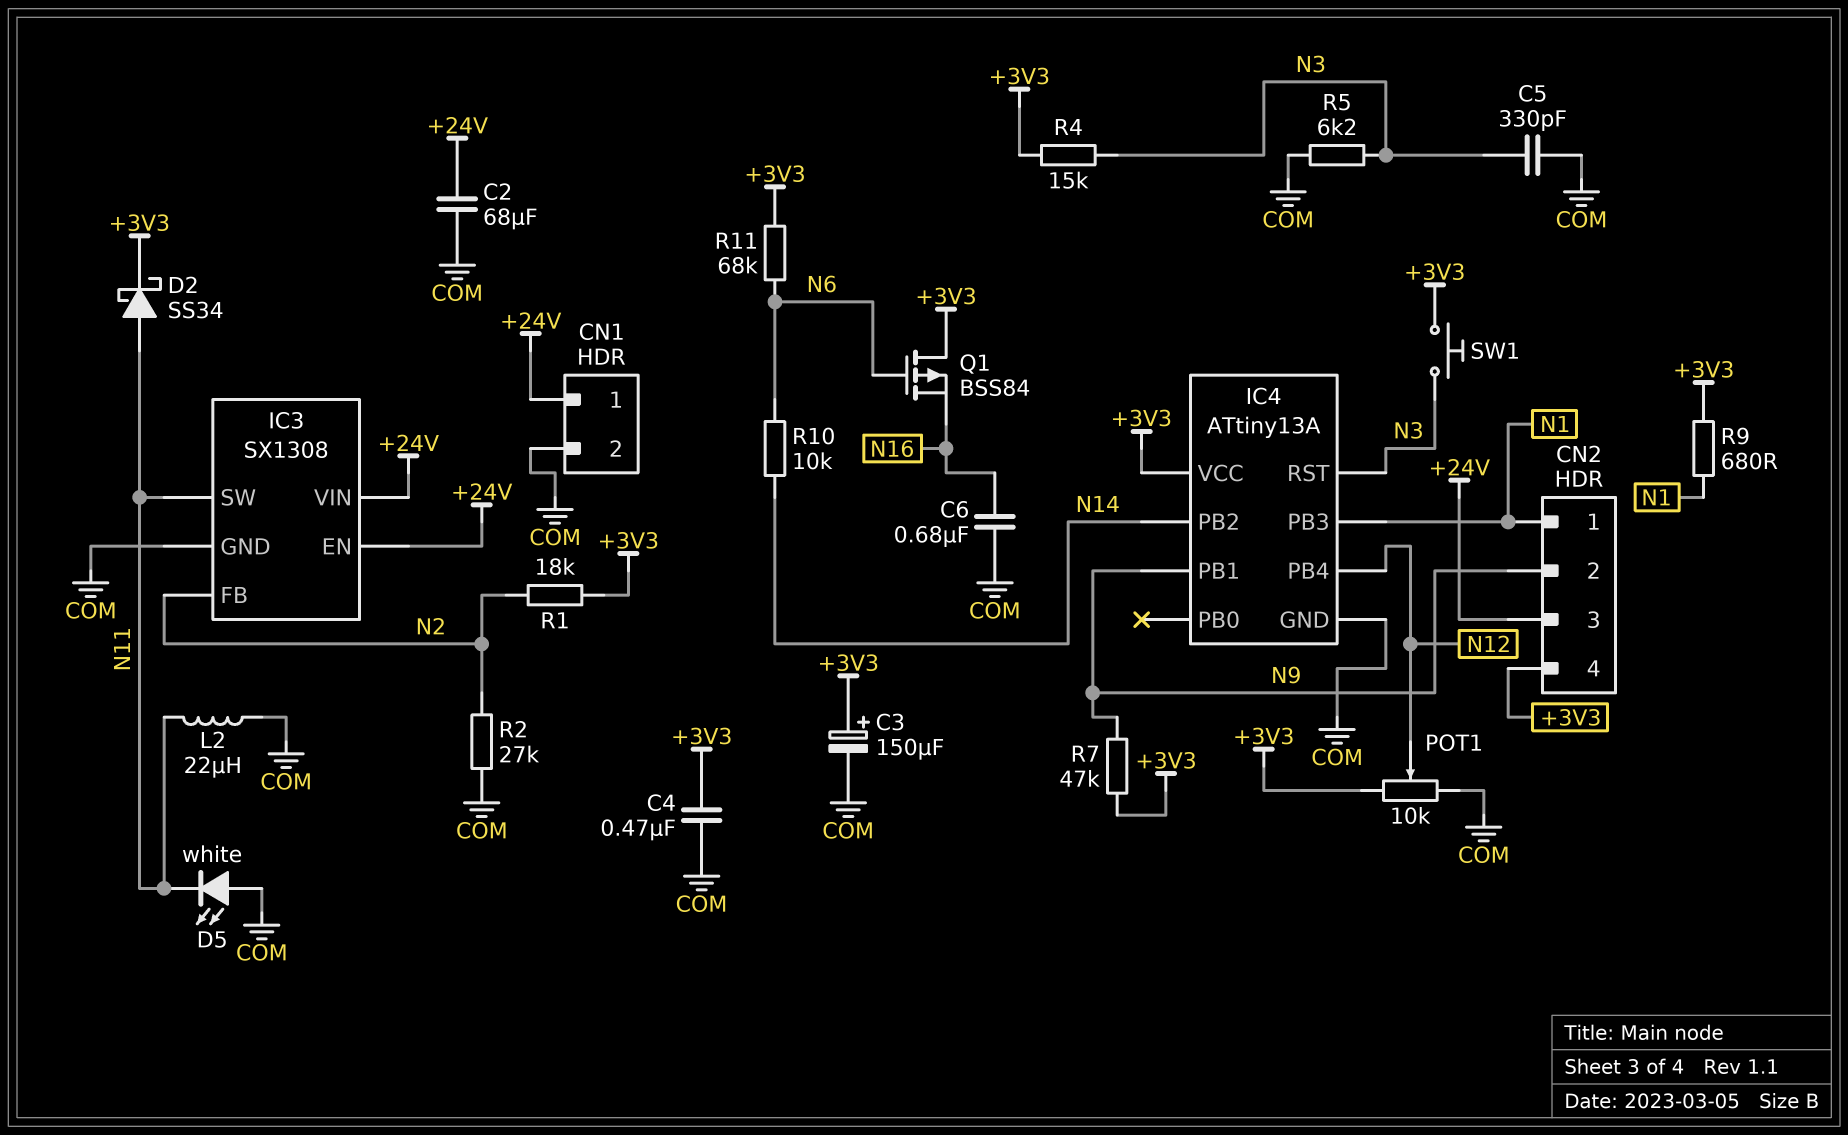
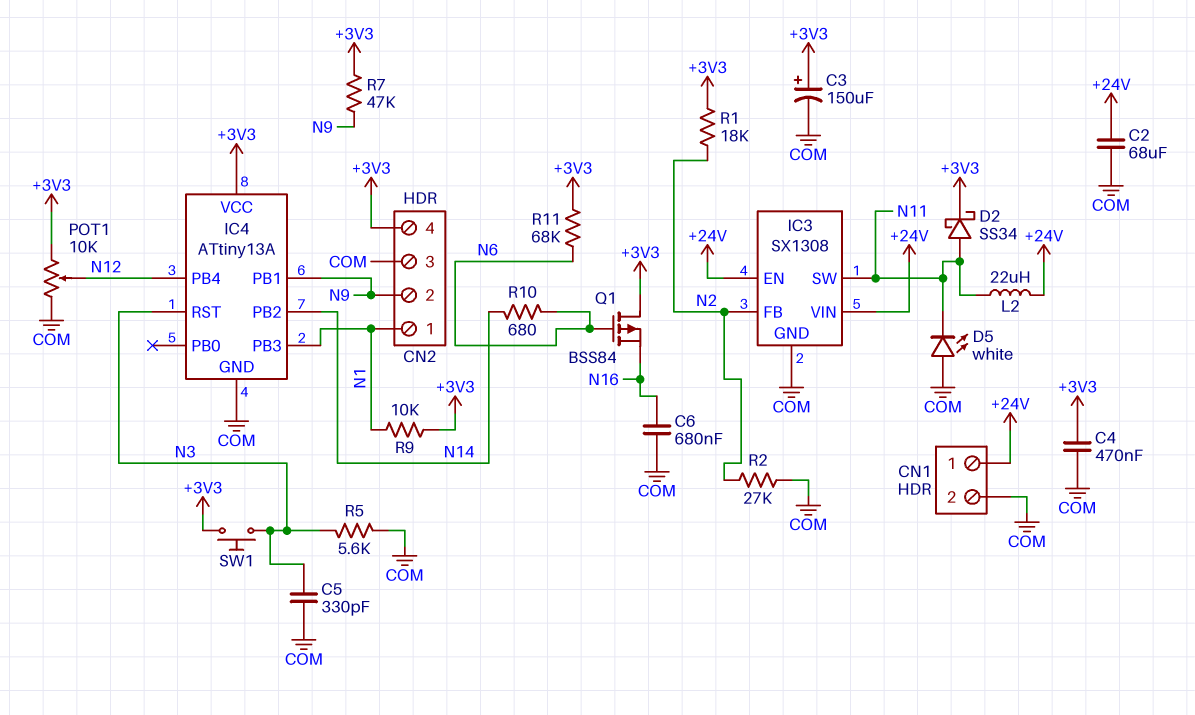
CN2 pin 3: +24V -> COM
L2: 22uH (COM, N11) -> 22uH (+24V, N11)
R4: 15k (+3V3, N3) -> none
R5: 6.2k (COM, N3) -> 5.6k (COM, N3)
R9: 680 (+3V3, N1) -> 10k (+3V3, N1)
R10: 10k (N6, N14) -> 680 (N6, N14)

